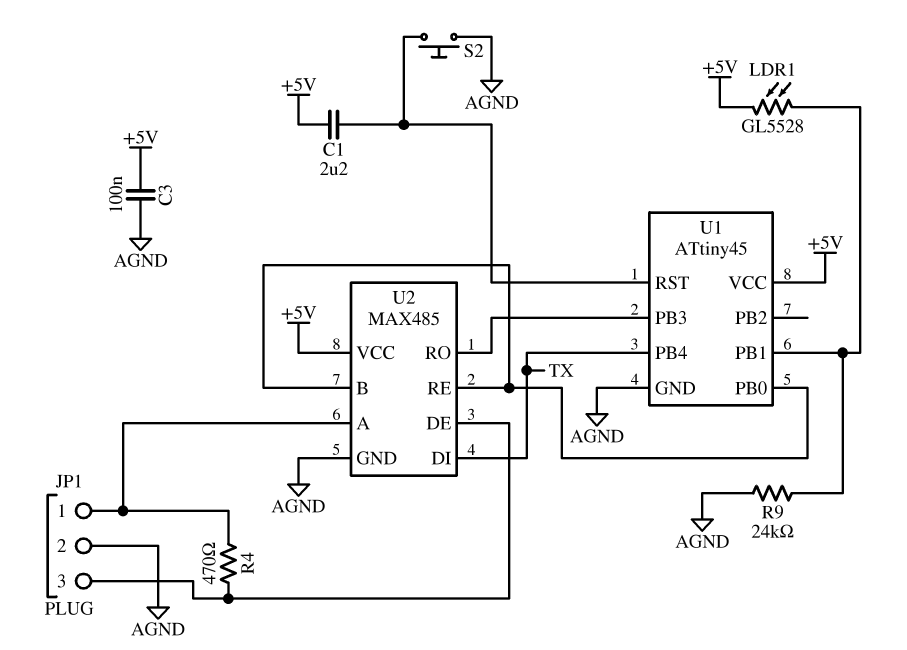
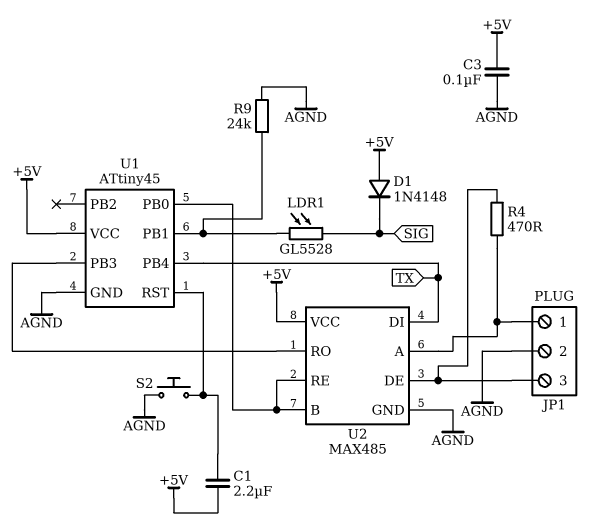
D1: none -> diode 1N4148 (A +5V, K SIG)
LDR1: GL5528 (+5V, U1/PB1) -> GL5528 (SIG, U1/PB1)

